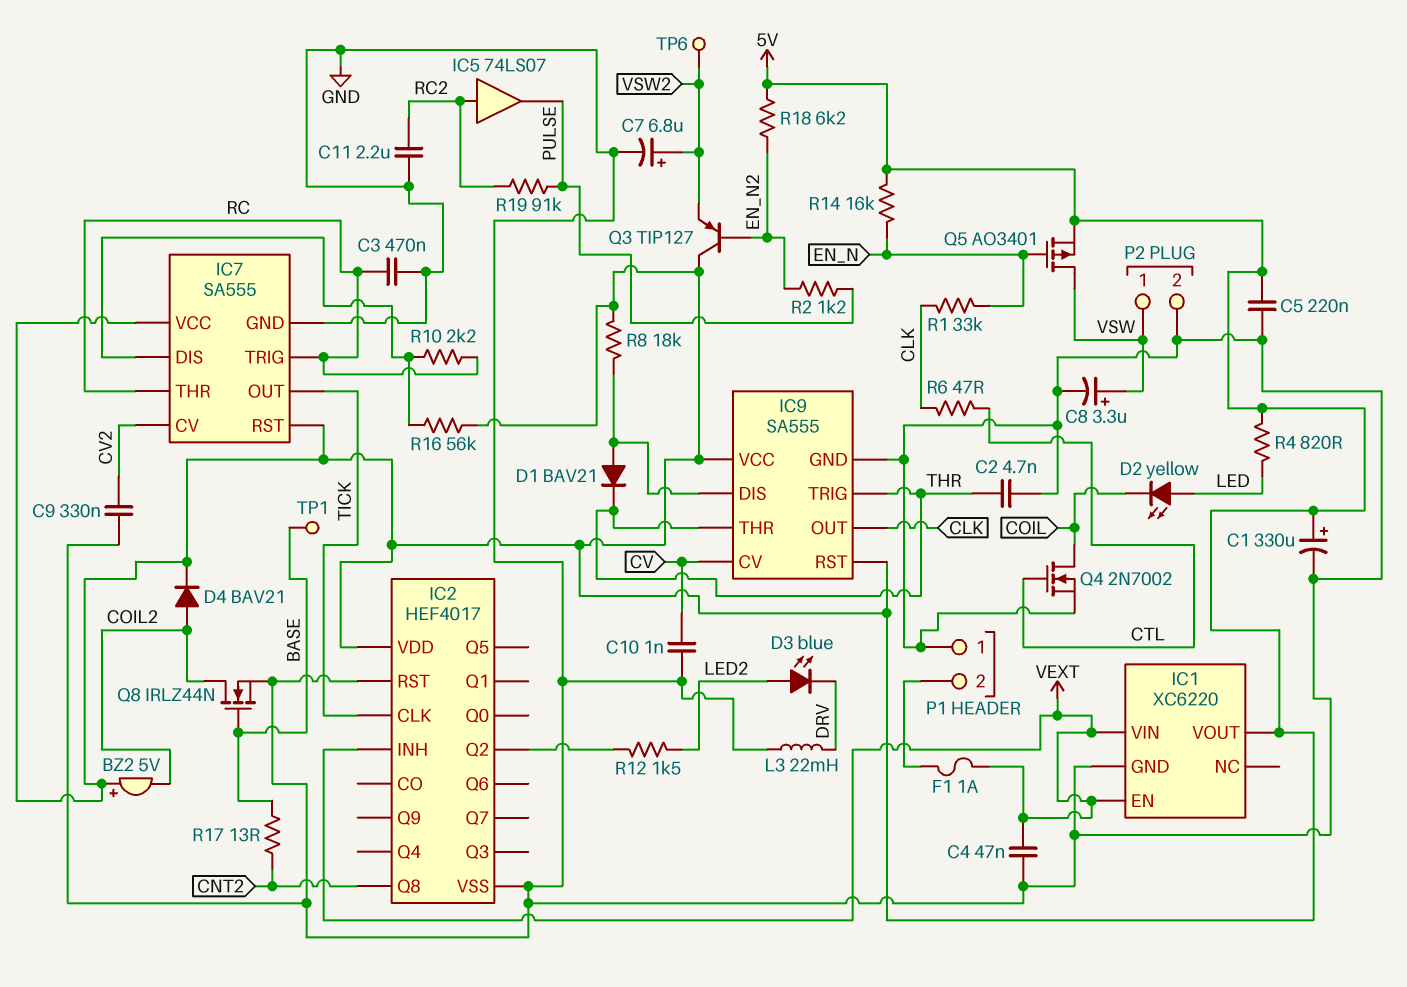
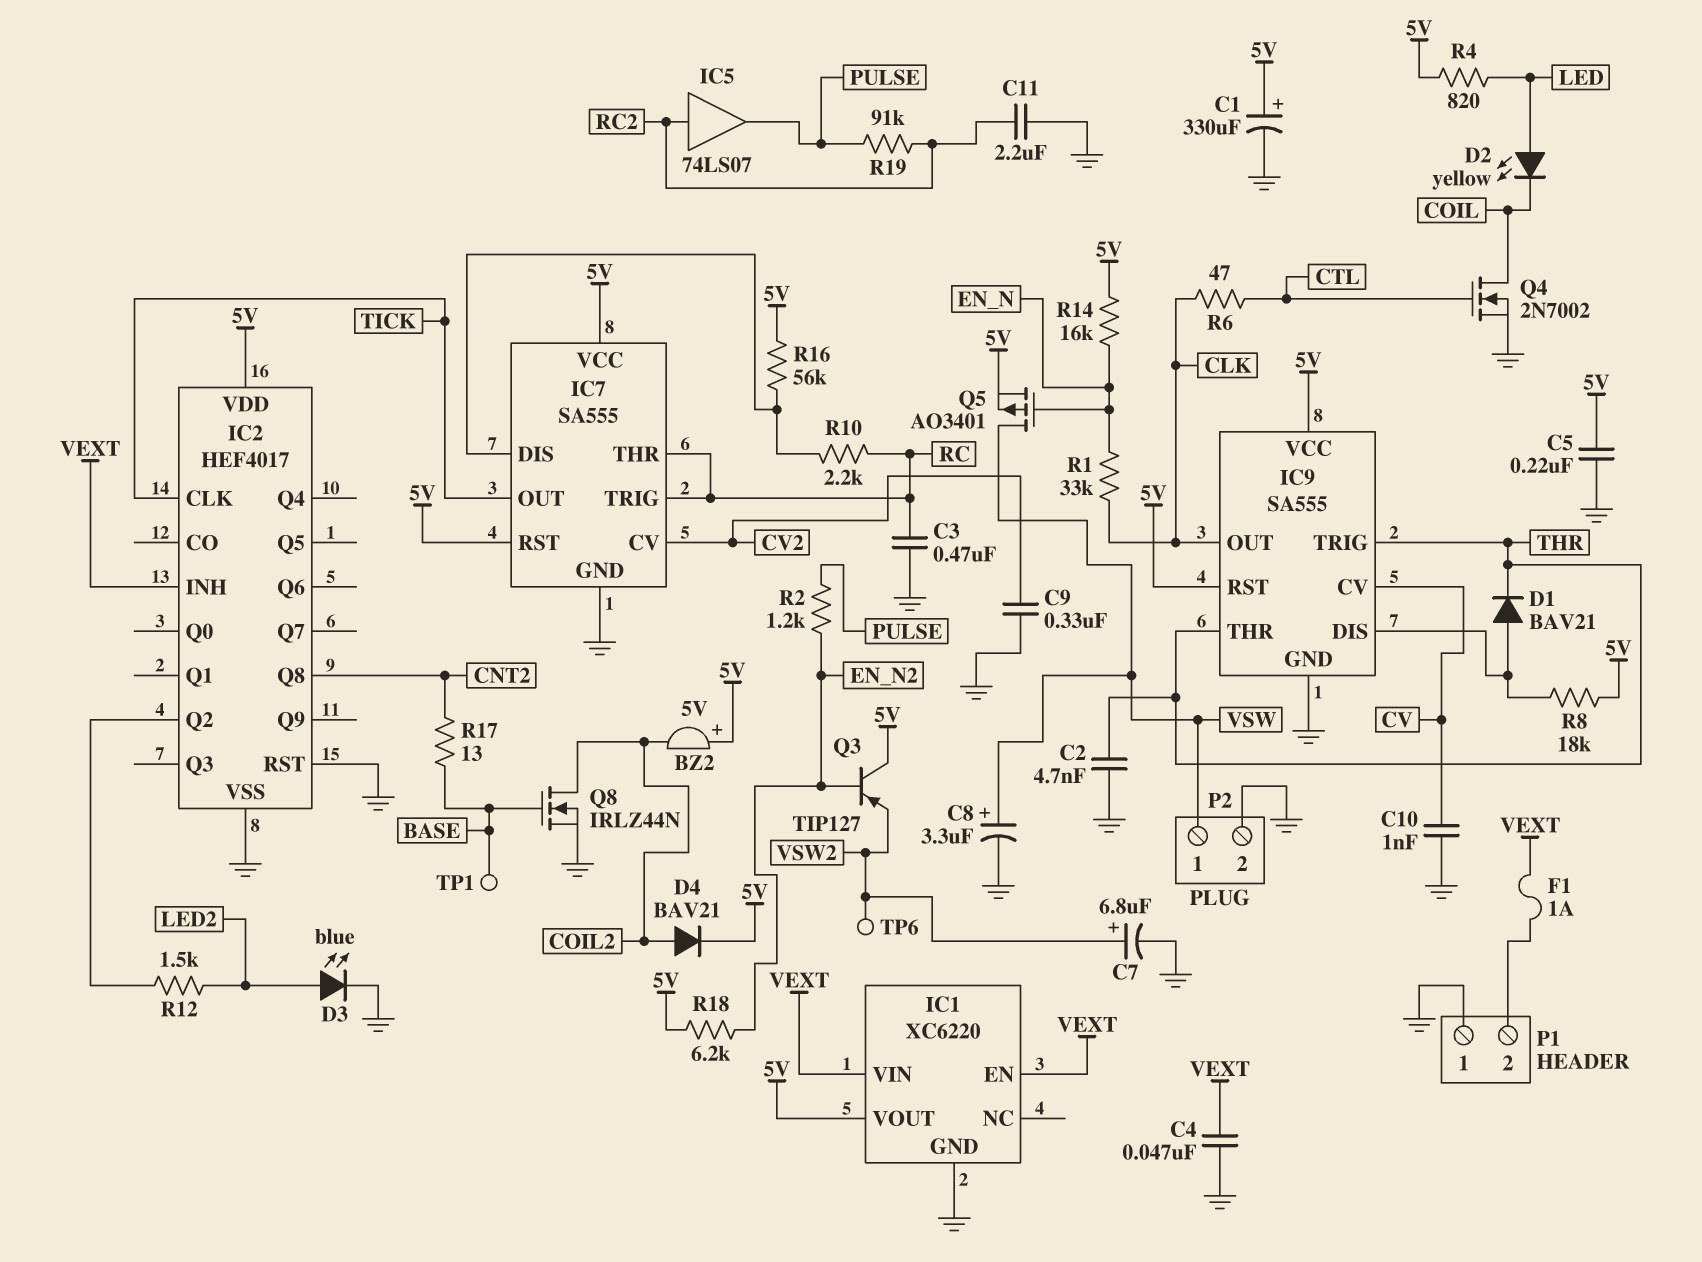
D3: LED blue (A LED2, K DRV) -> LED blue (A LED2, K GND)
L3: 22mH (DRV, GND) -> none

